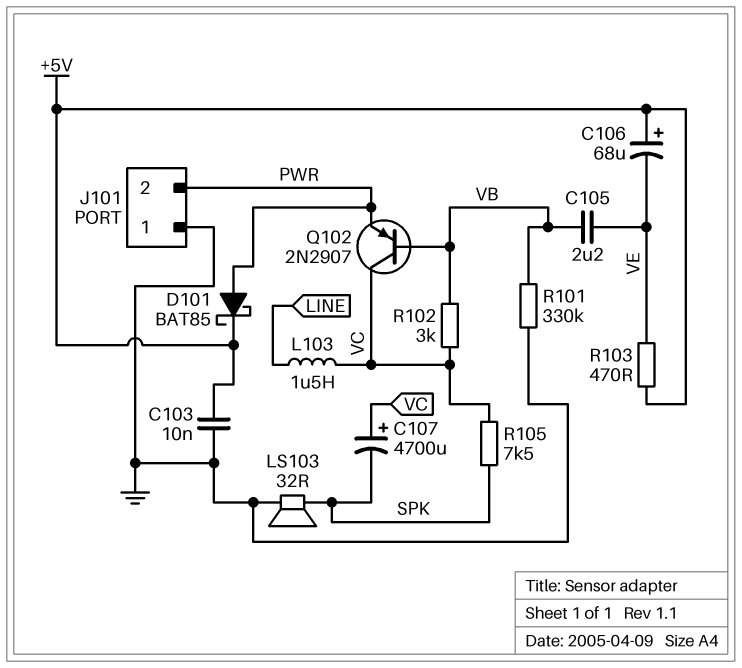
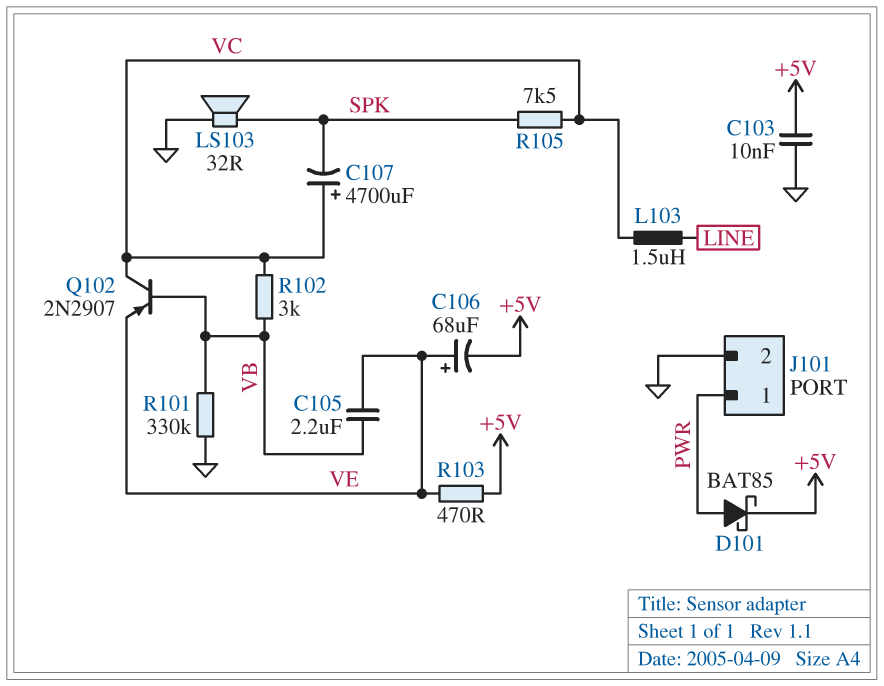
C106: 68uF (plus +5V, minus VE) -> 68uF (plus VE, minus +5V)
J101 pin 1: GND -> PWR
J101 pin 2: PWR -> GND
Q102: PNP 2N2907 (B VB, C VC, E PWR) -> PNP 2N2907 (B VB, C VC, E VE)

